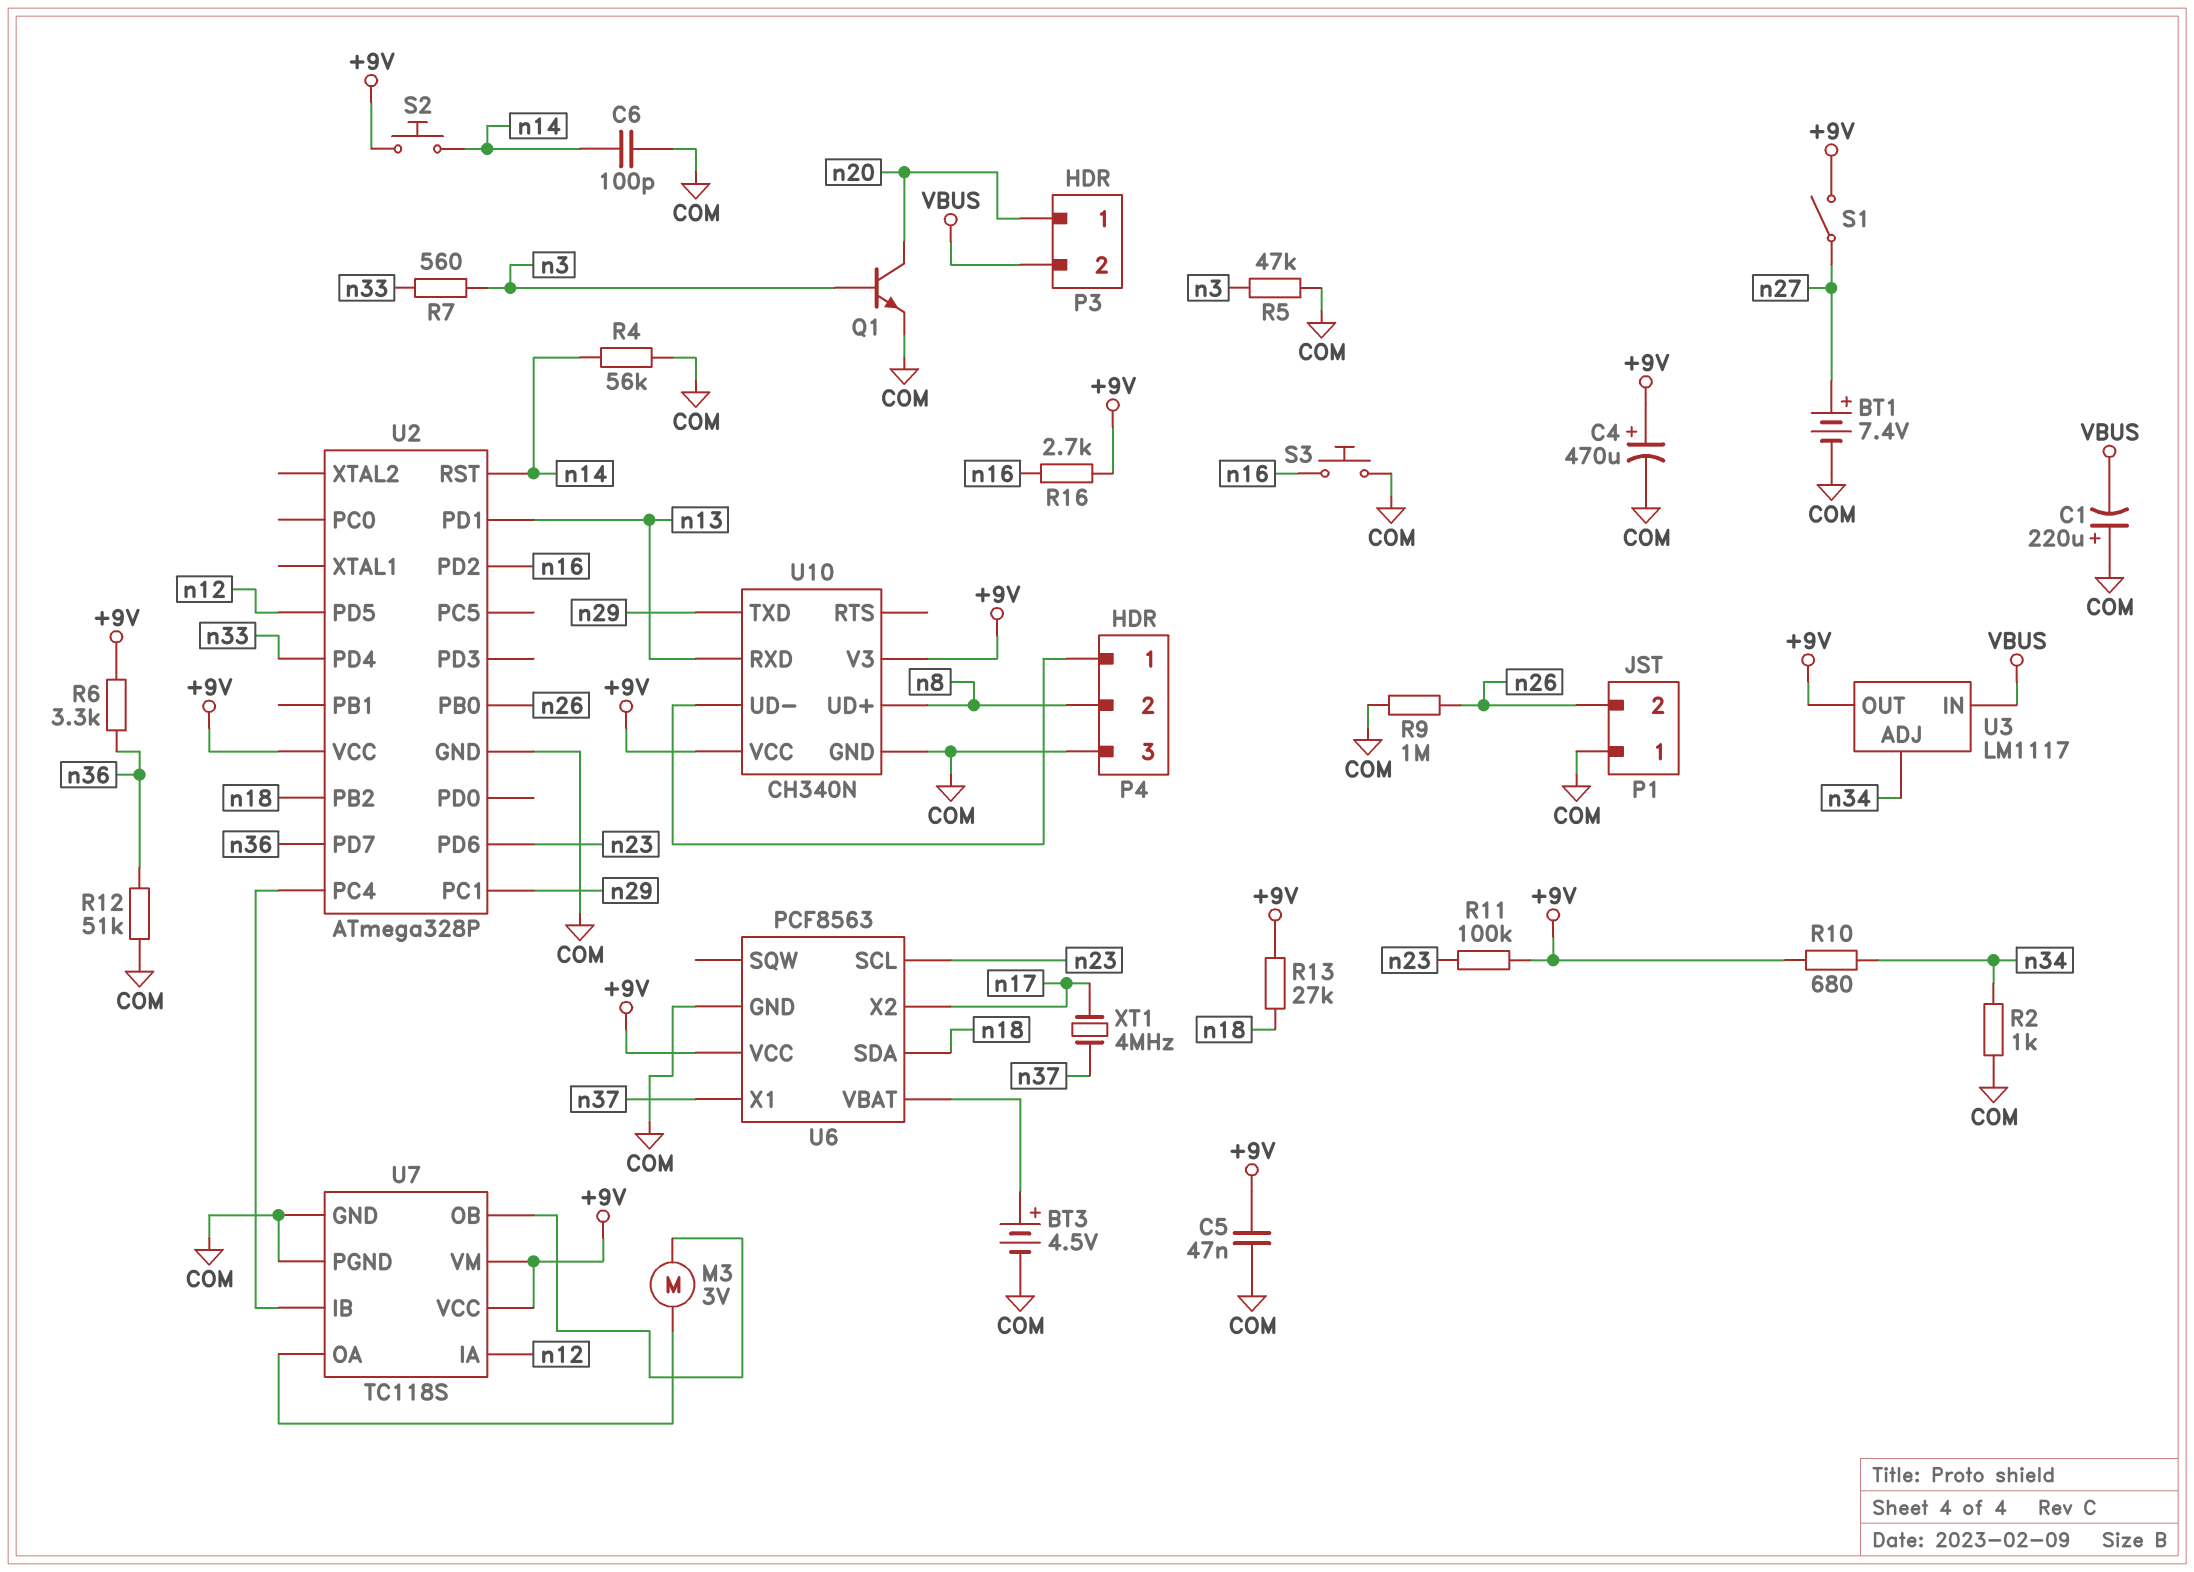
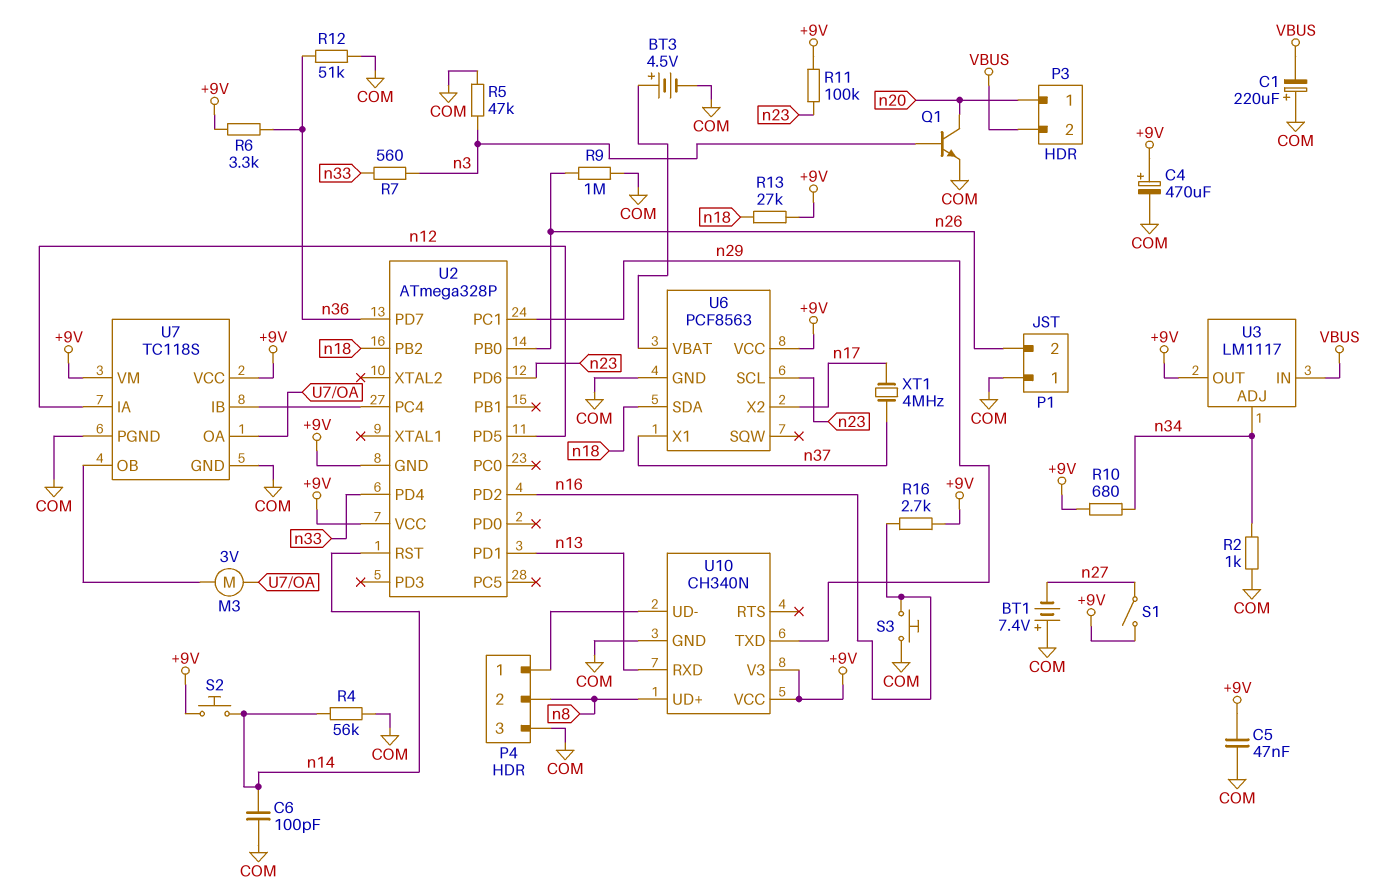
BT1: 7.4V (plus n27, minus COM) -> 7.4V (plus COM, minus n27)
U2 pin GND: COM -> +9V

